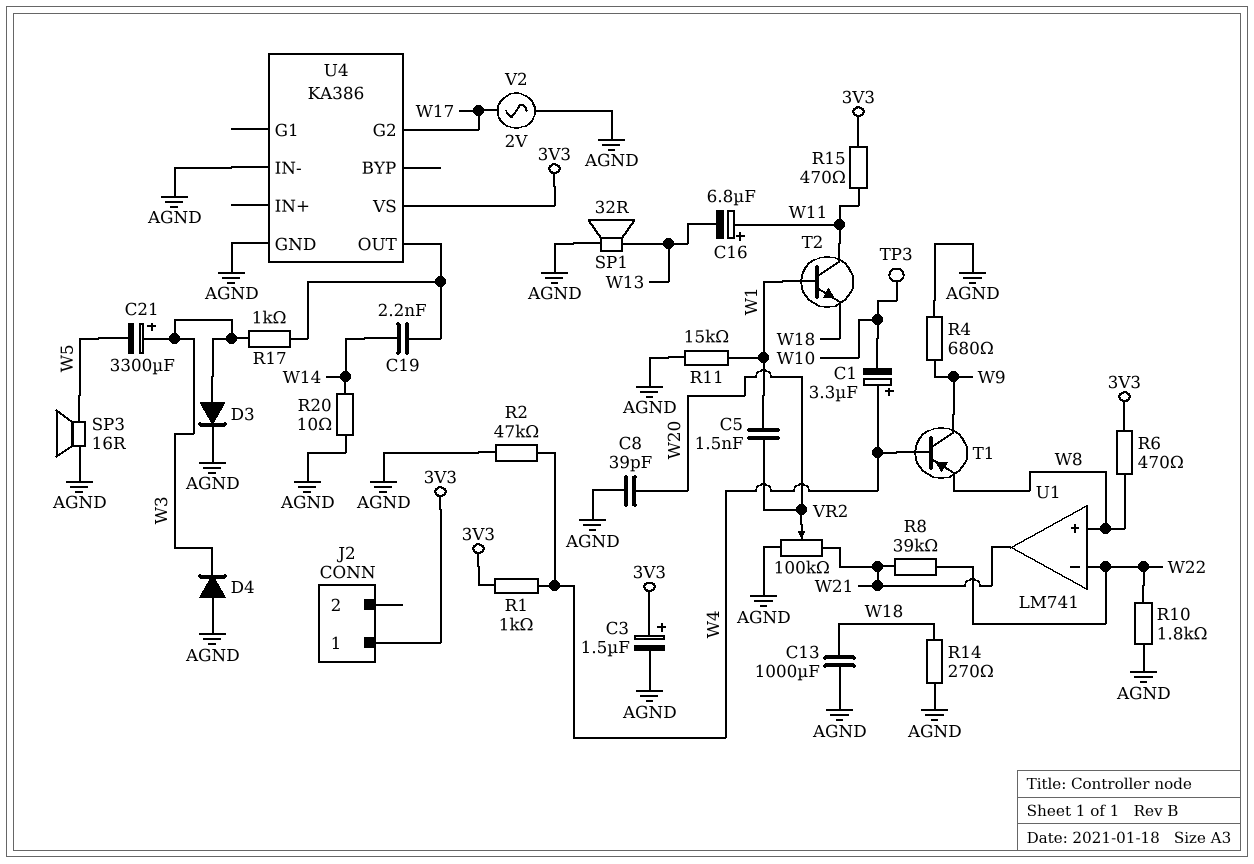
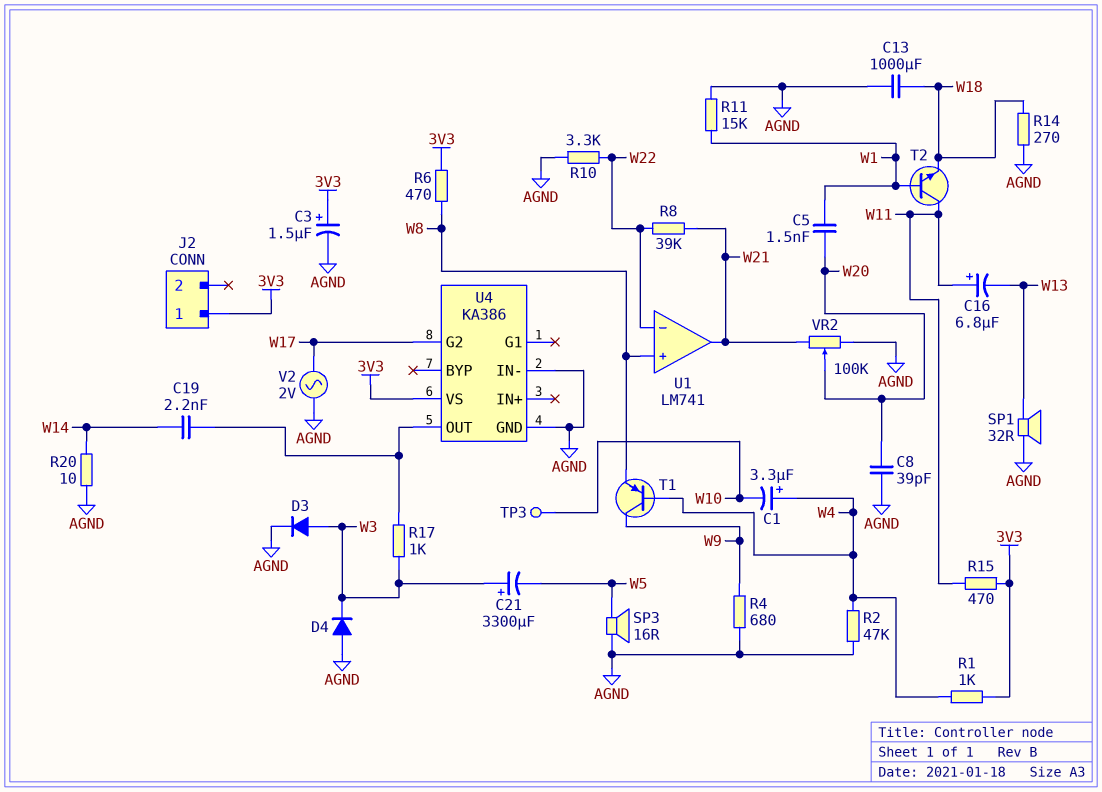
R10: 1.8k (AGND, W22) -> 3.3k (AGND, W22)

